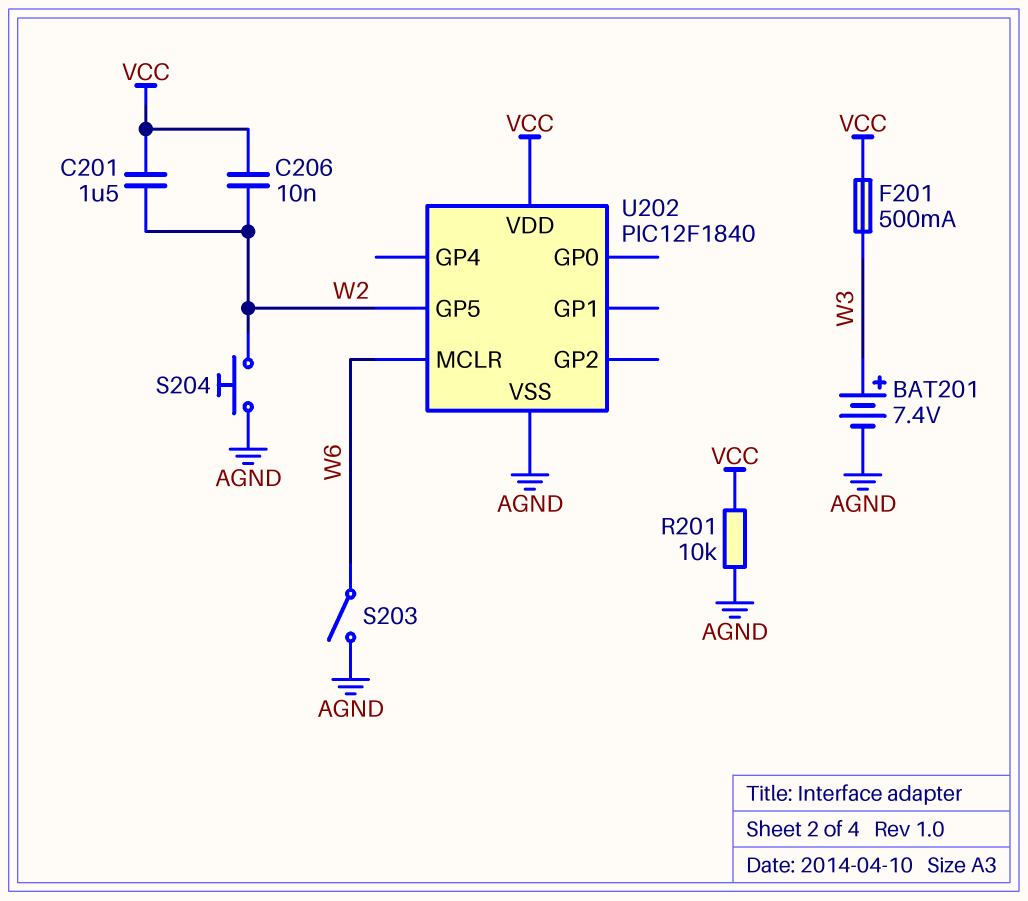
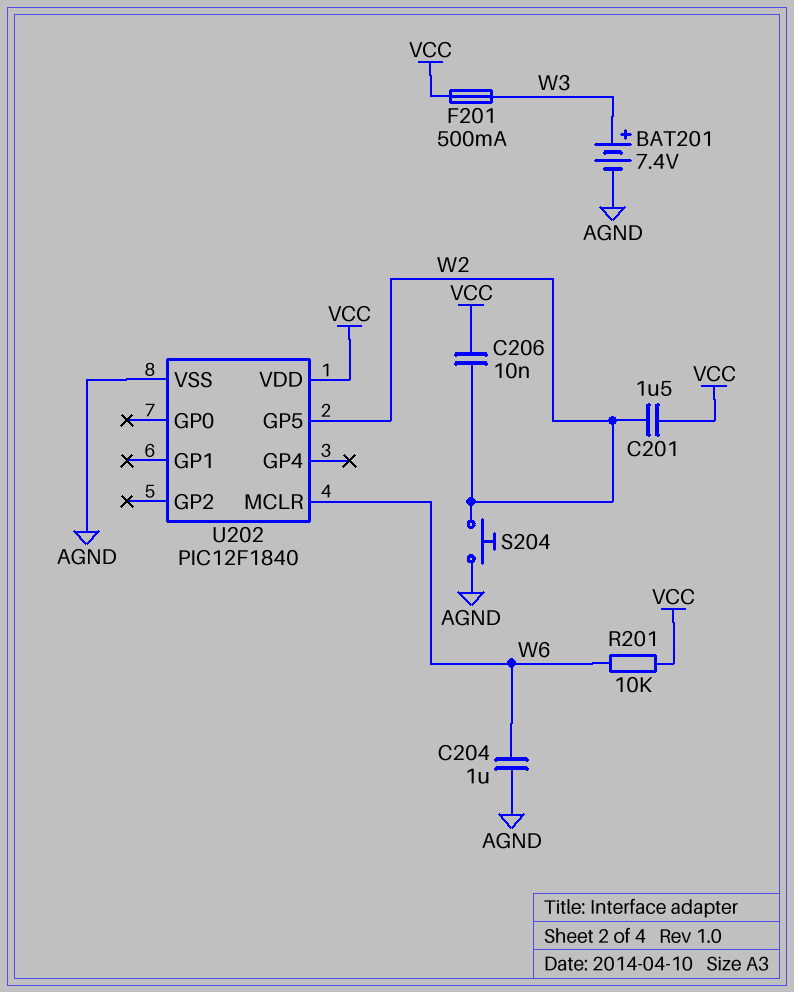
C204: none -> 1uF (AGND, W6)
R201: 10k (AGND, VCC) -> 10k (VCC, W6)
S203: switch (AGND, W6) -> none

